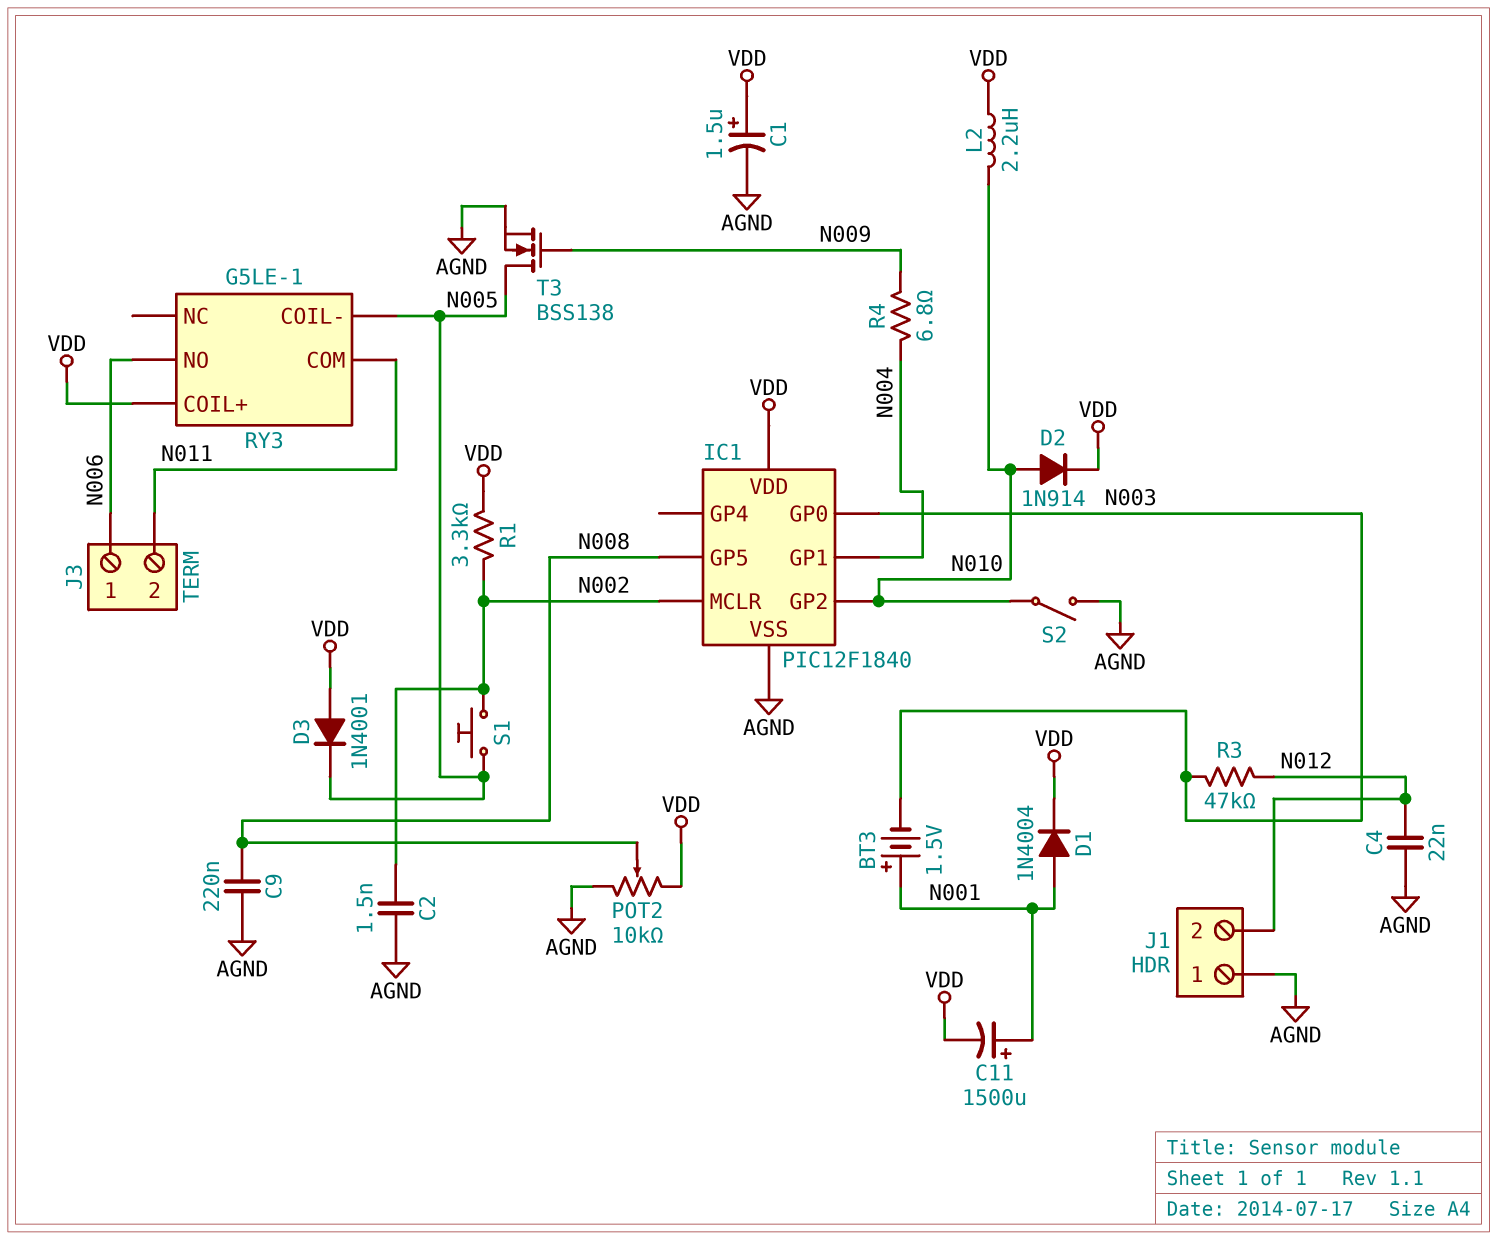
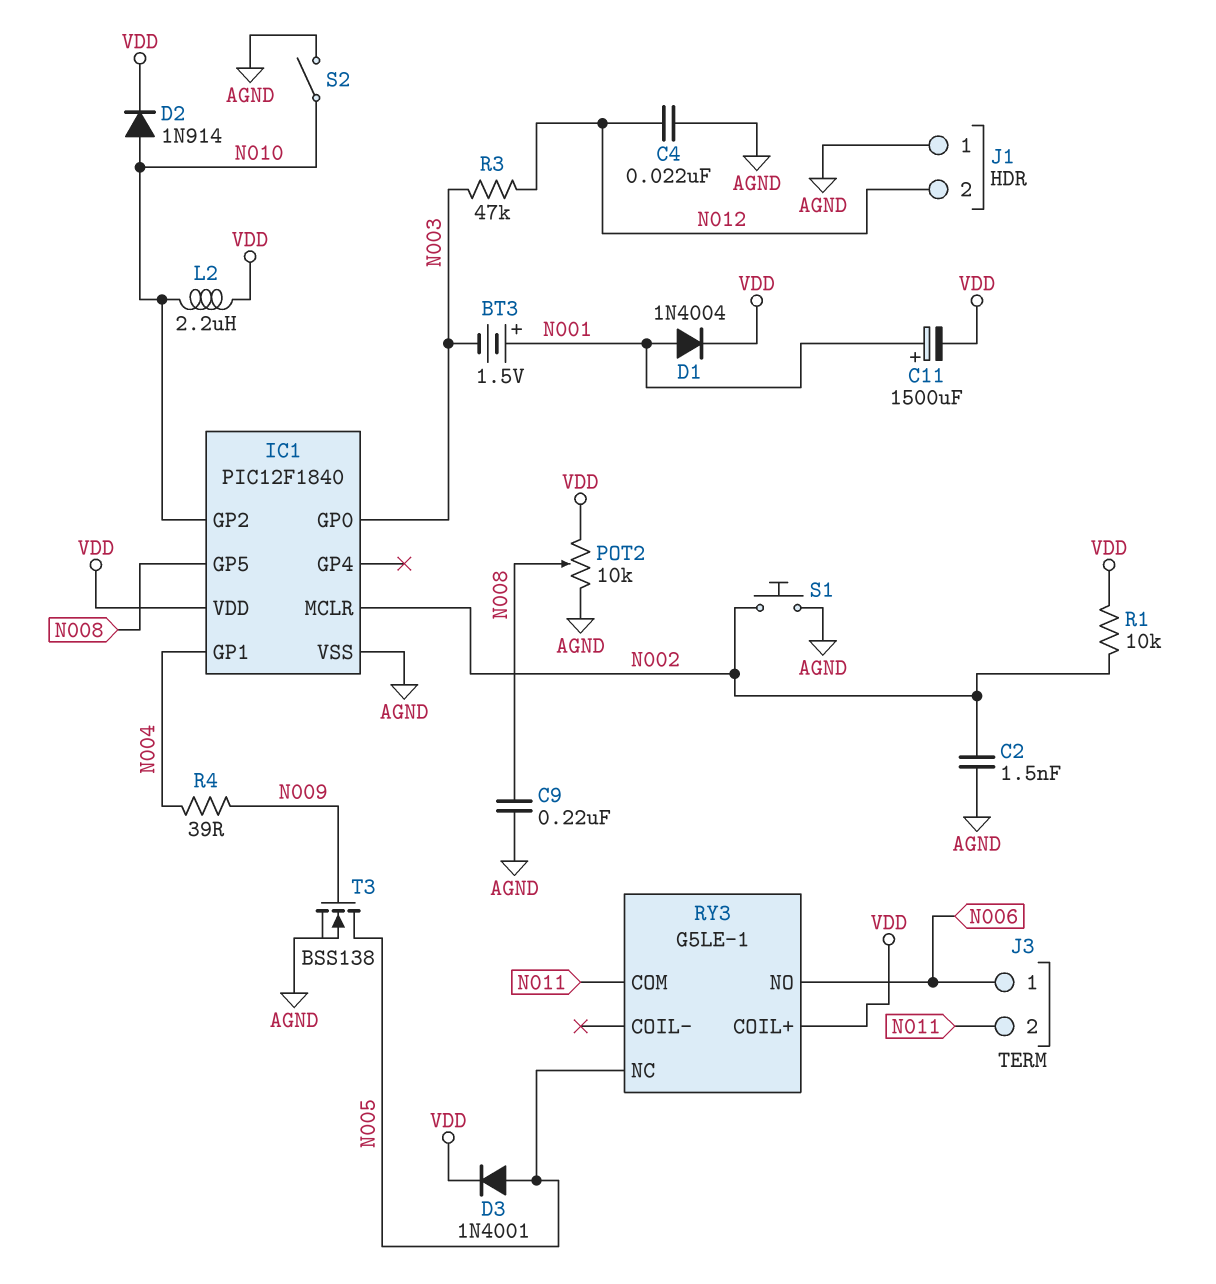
C1: 1.5uF (plus VDD, minus AGND) -> none
D3: diode 1N4001 (A VDD, K N005) -> diode 1N4001 (A N005, K VDD)
R1: 3.3k (N002, VDD) -> 10k (N002, VDD)
R4: 6.8 (N004, N009) -> 39 (N004, N009)
RY3 pin COIL-: N005 -> none
RY3 pin NC: none -> N005
S1: button (N002, N005) -> button (AGND, N002)

